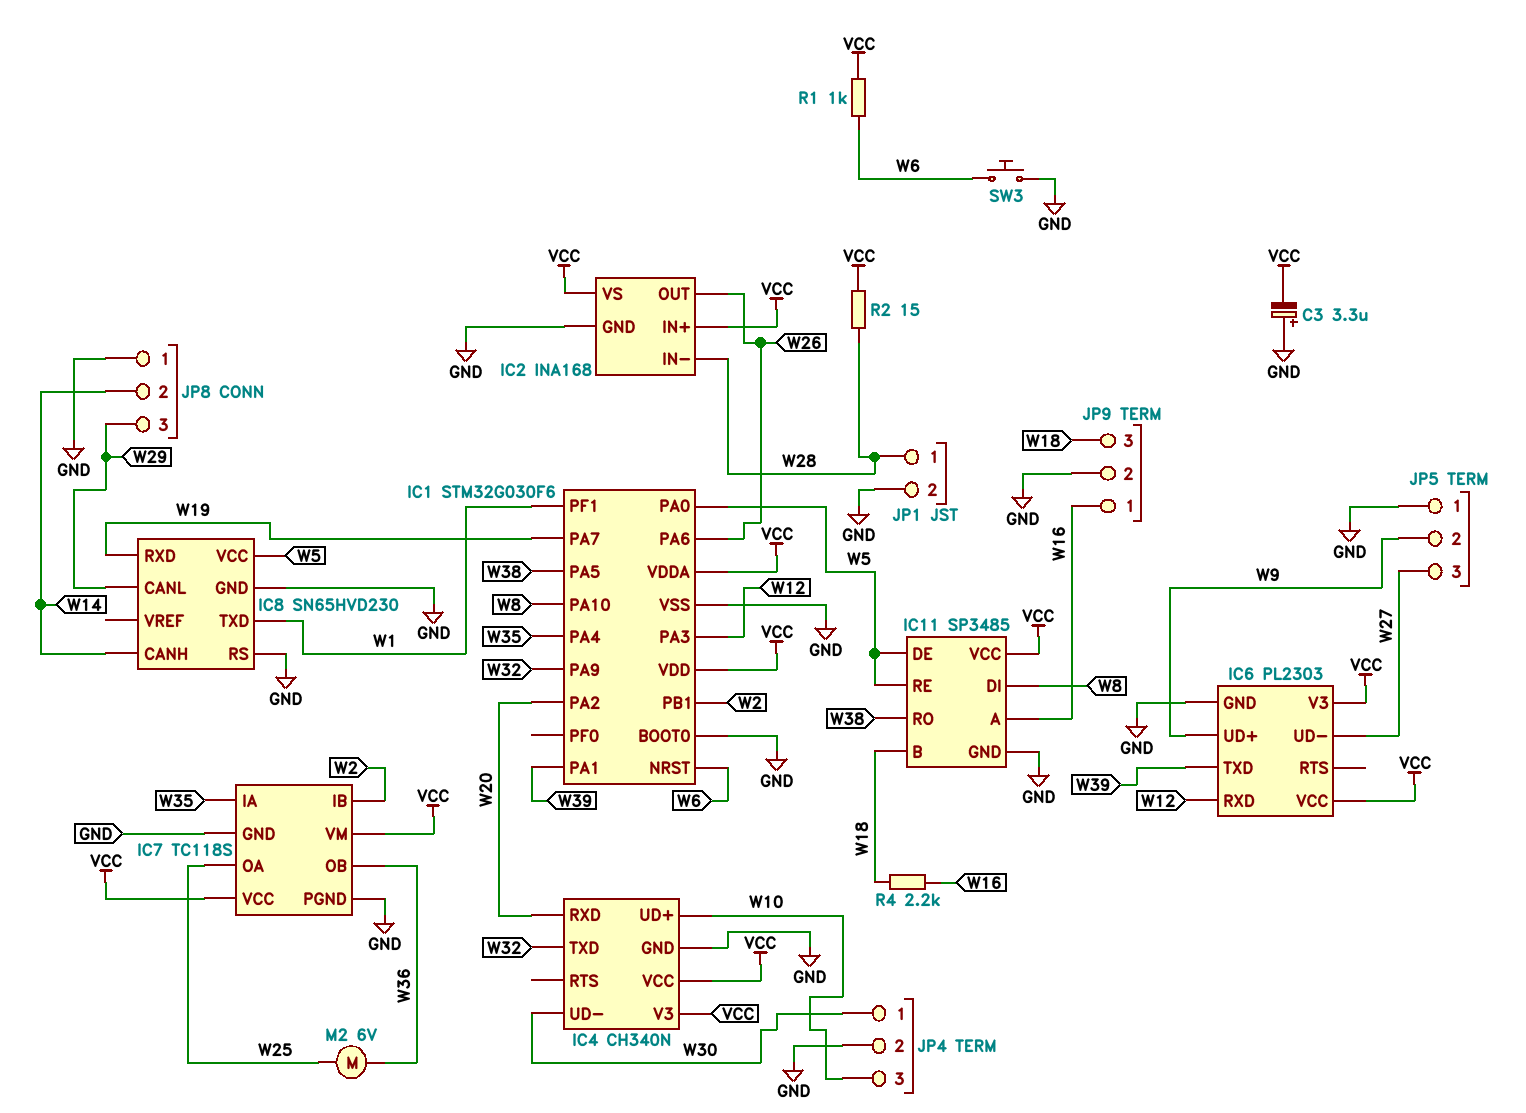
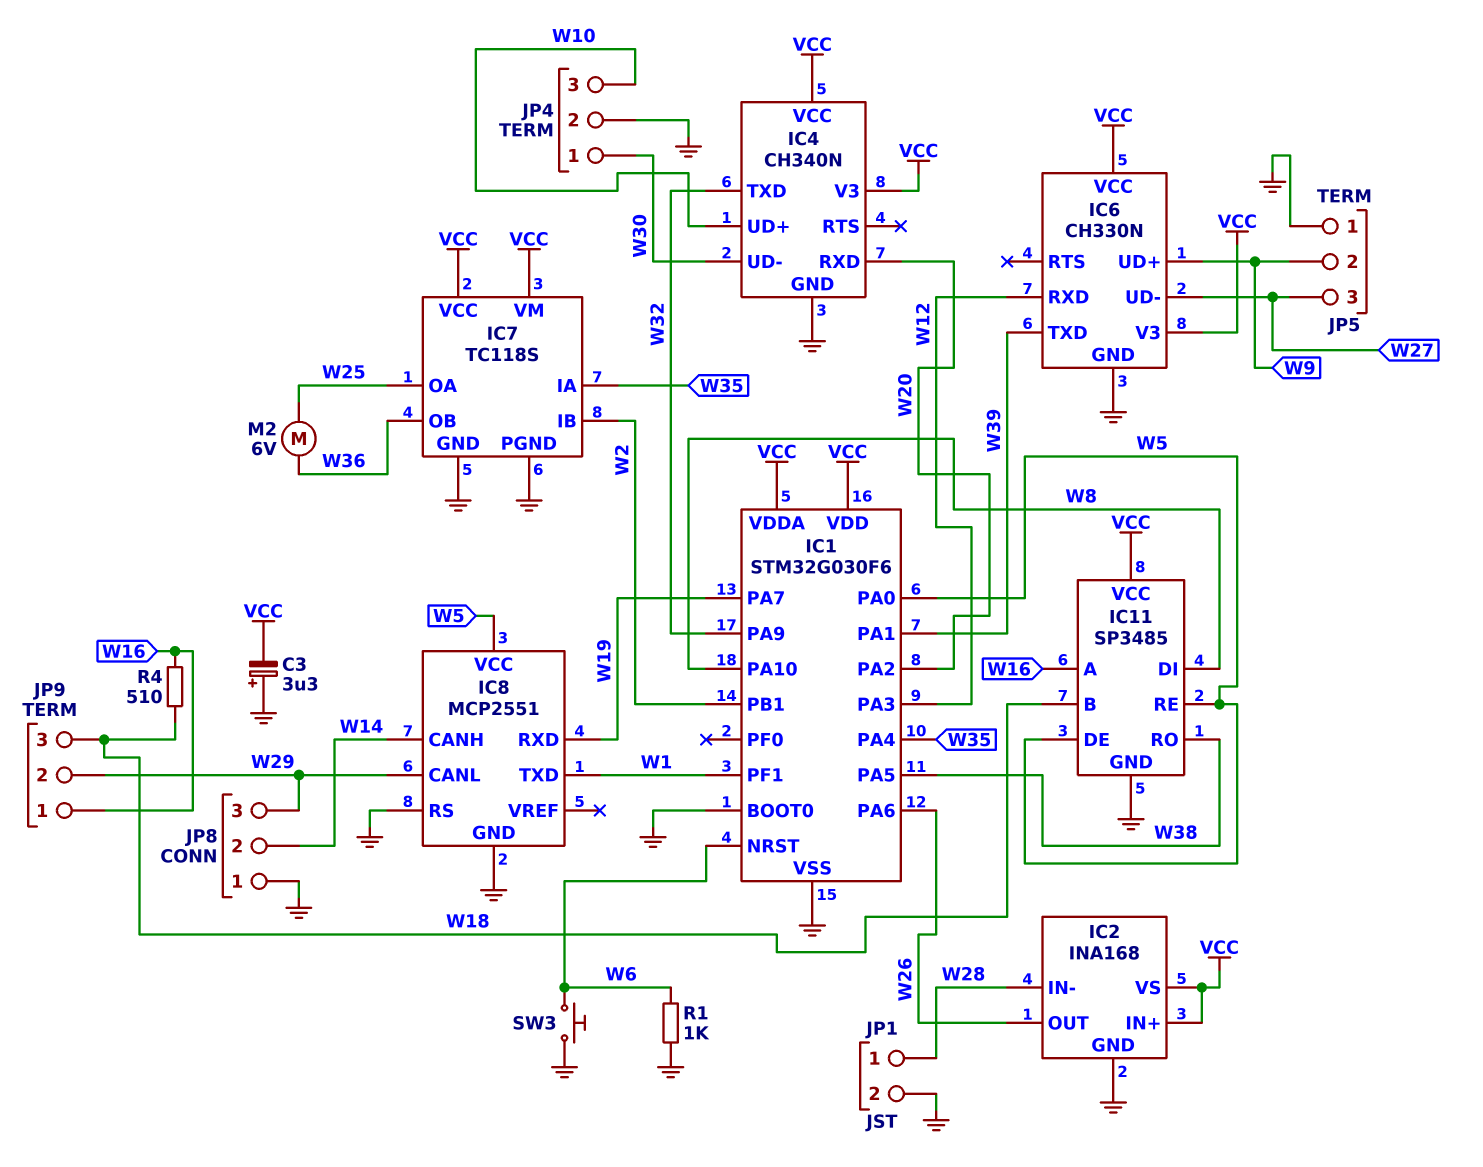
IC6: PL2303 -> CH330N
IC8: SN65HVD230 -> MCP2551
JP9 pin 2: GND -> W29
R1: 1k (VCC, W6) -> 1k (GND, W6)
R2: 15 (VCC, W28) -> none
R4: 2.2k (W16, W18) -> 510 (W16, W18)

